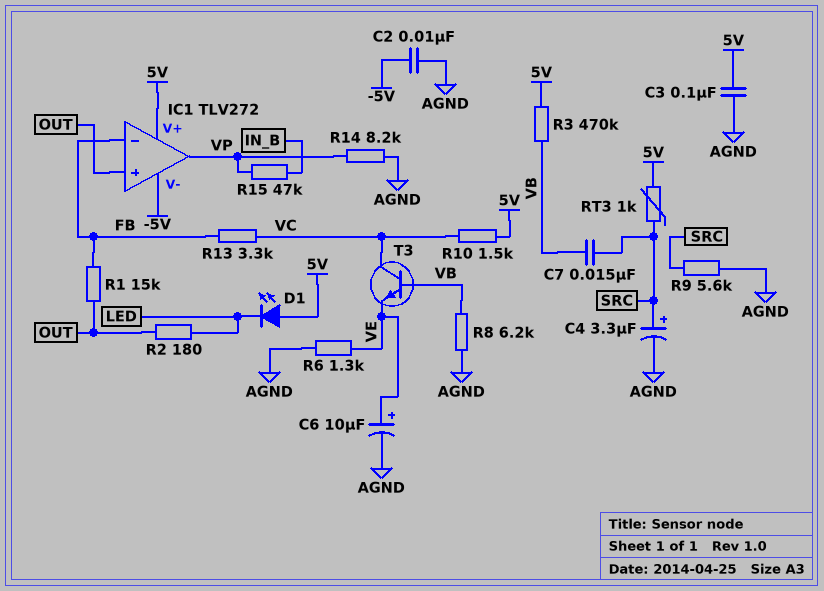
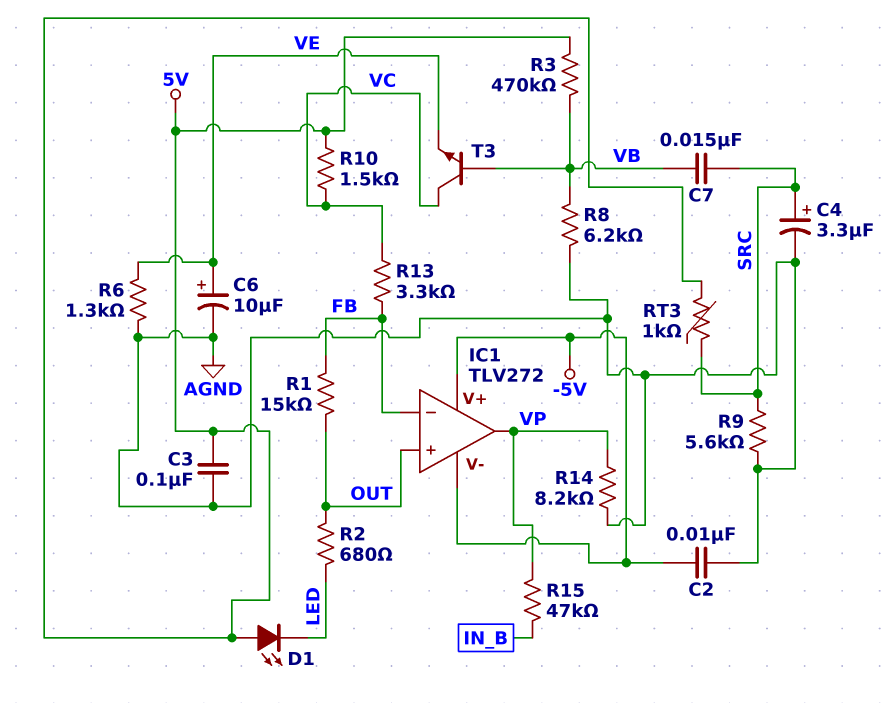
IC1 pin V+: 5V -> -5V
R2: 180 (LED, OUT) -> 680 (LED, OUT)

